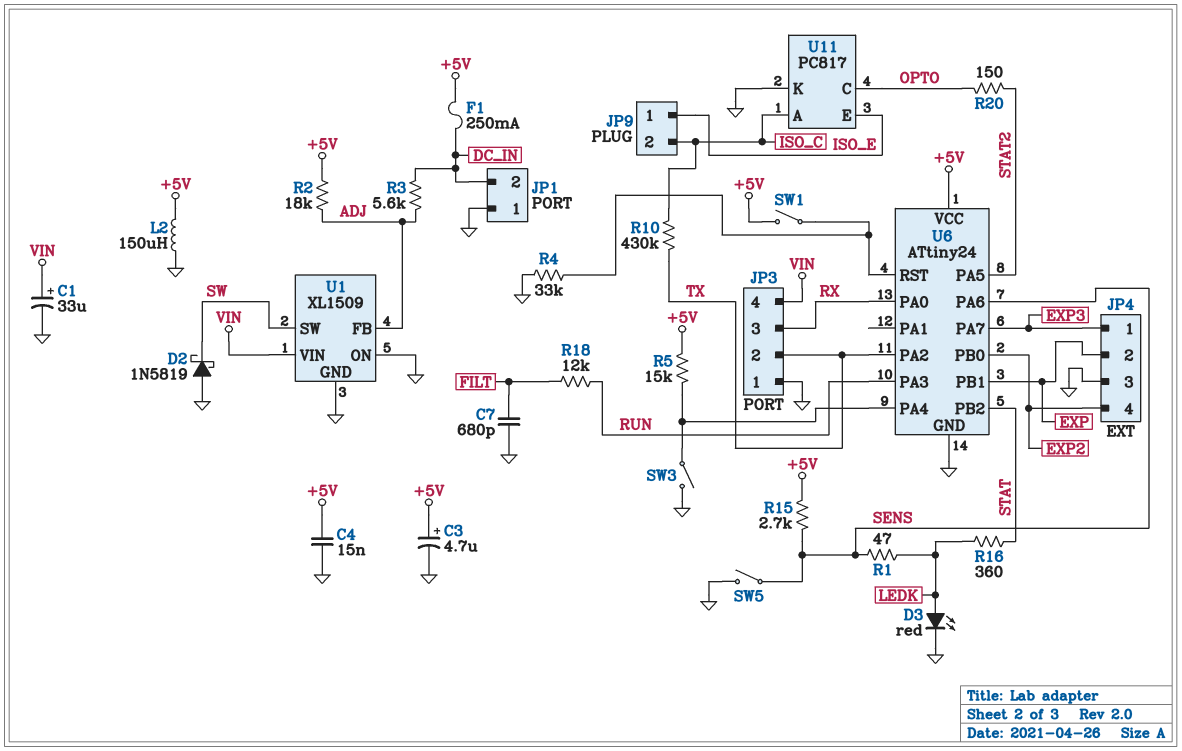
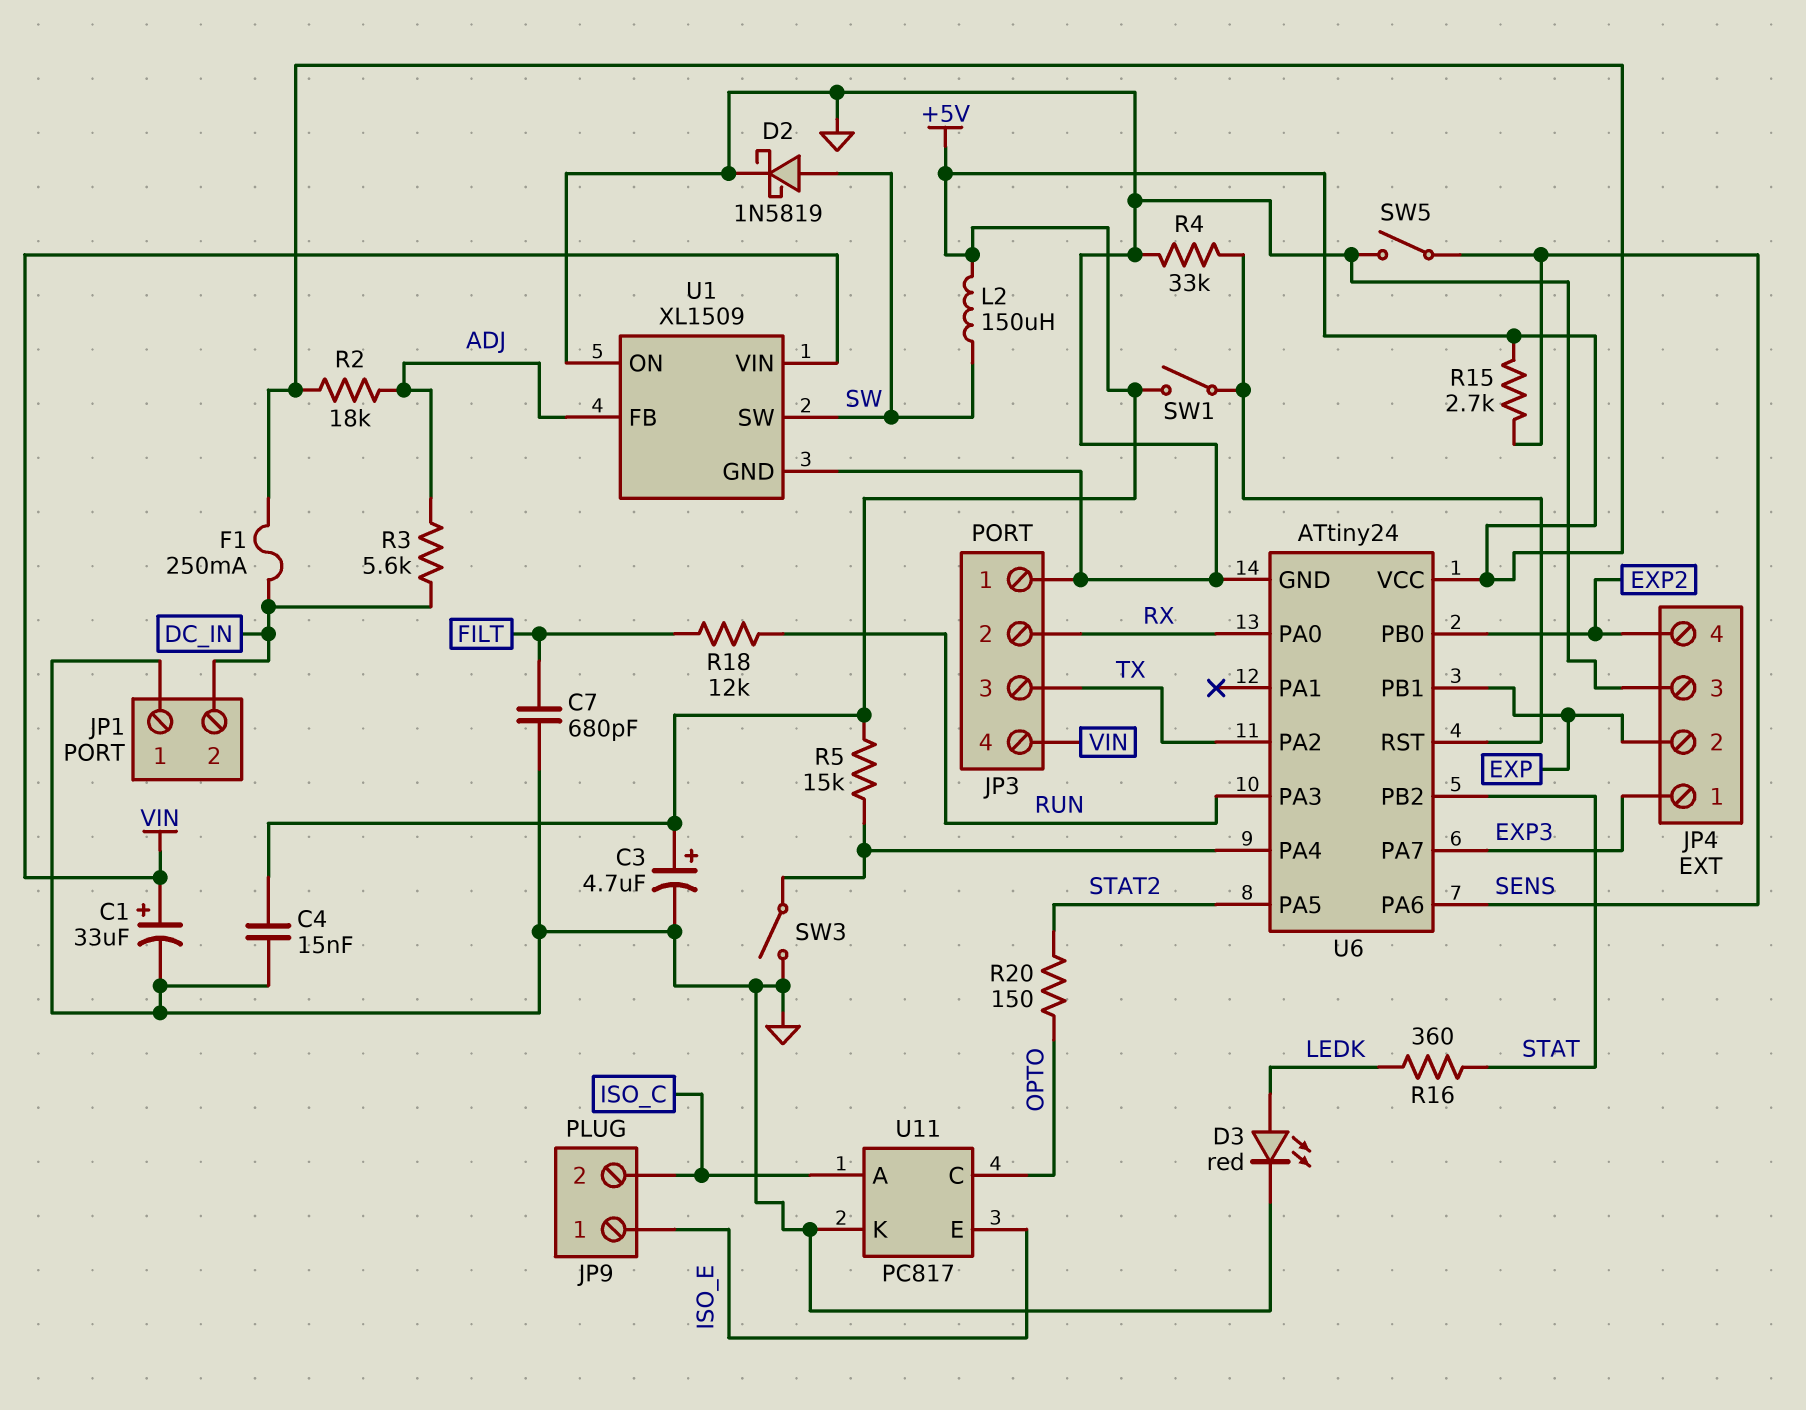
D2: schottky 1N5819 (A GND, K SW) -> schottky 1N5819 (A SW, K GND)
JP3 pin 2: TX -> RX
JP3 pin 3: RX -> TX
L2: 150uH (+5V, GND) -> 150uH (+5V, SW)
R1: 47 (LEDK, SENS) -> none
R10: 430k (ISO_C, TX) -> none

